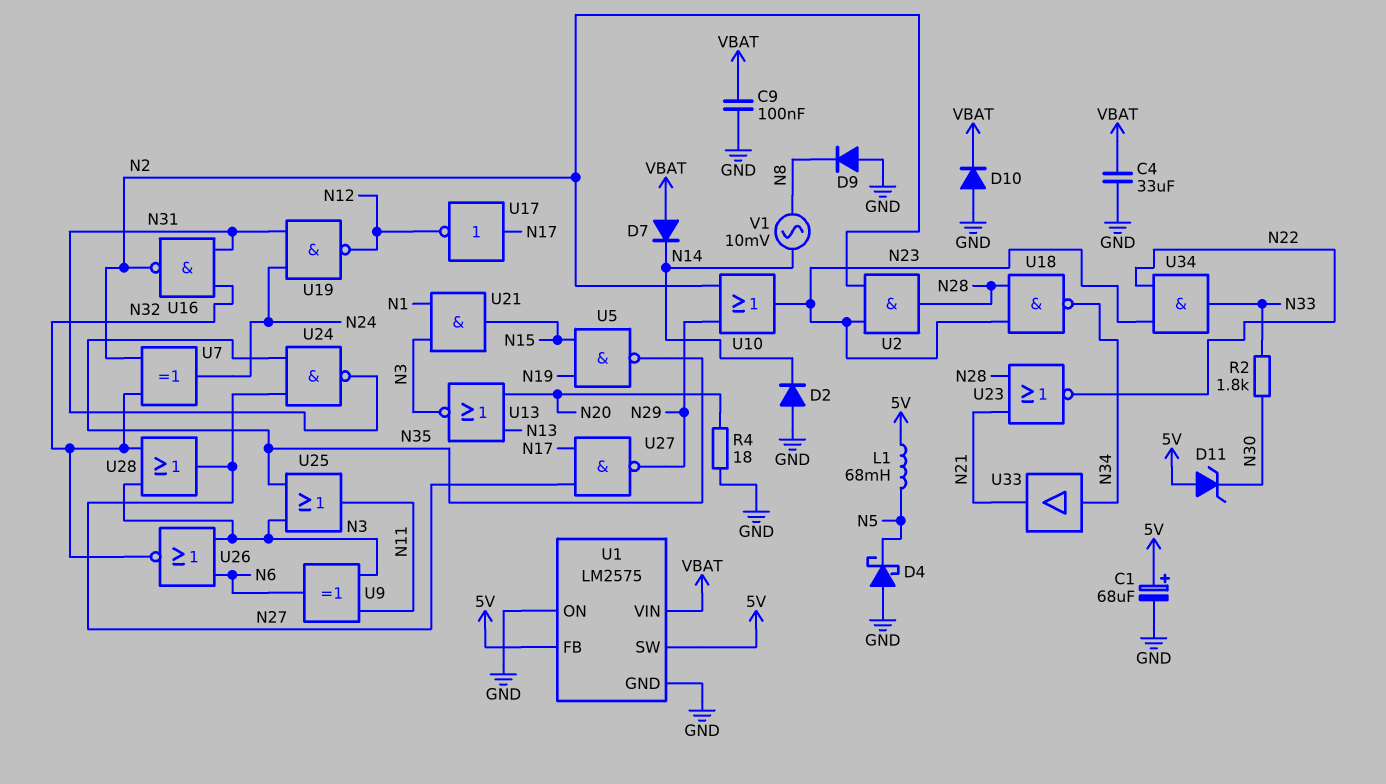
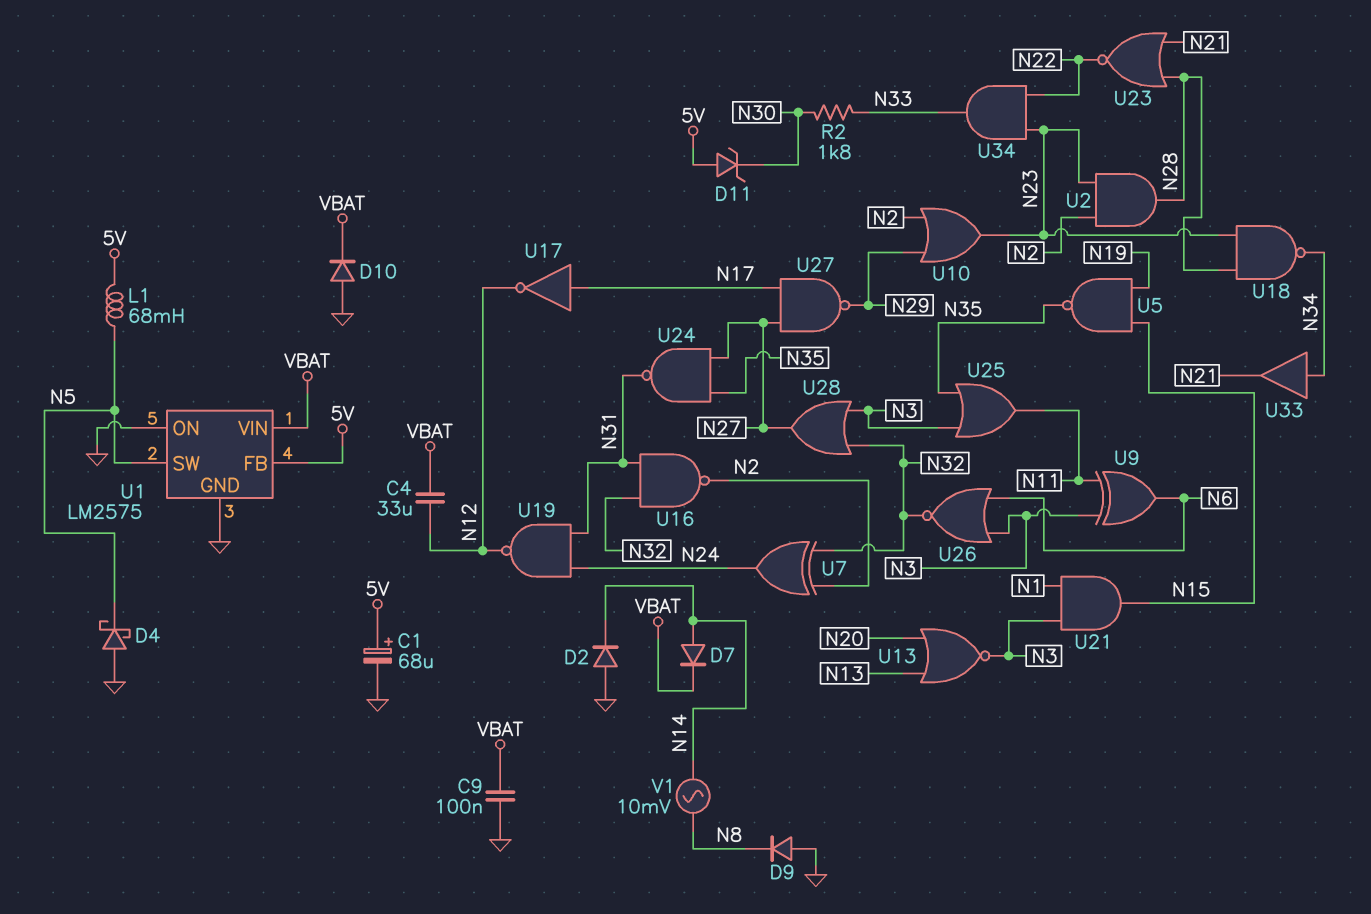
C4: 33uF (GND, VBAT) -> 33uF (N12, VBAT)
D7: diode (A VBAT, K N14) -> diode (A N14, K VBAT)
R4: 18 (GND, N20) -> none
U1 pin SW: 5V -> N5

